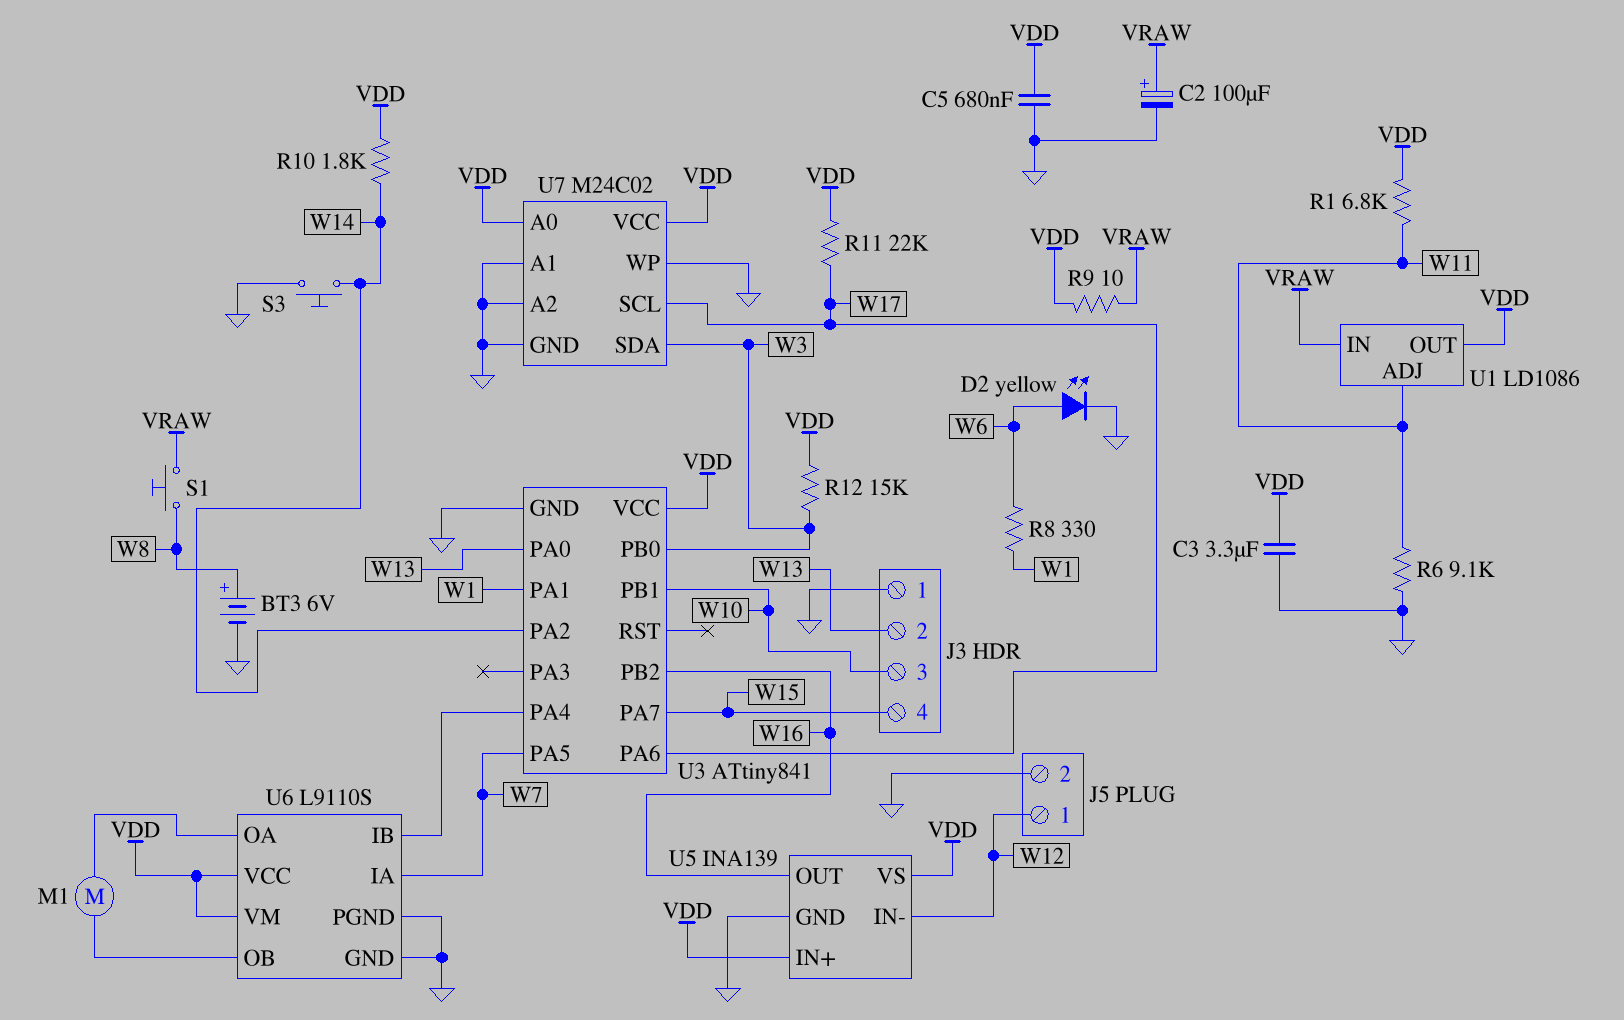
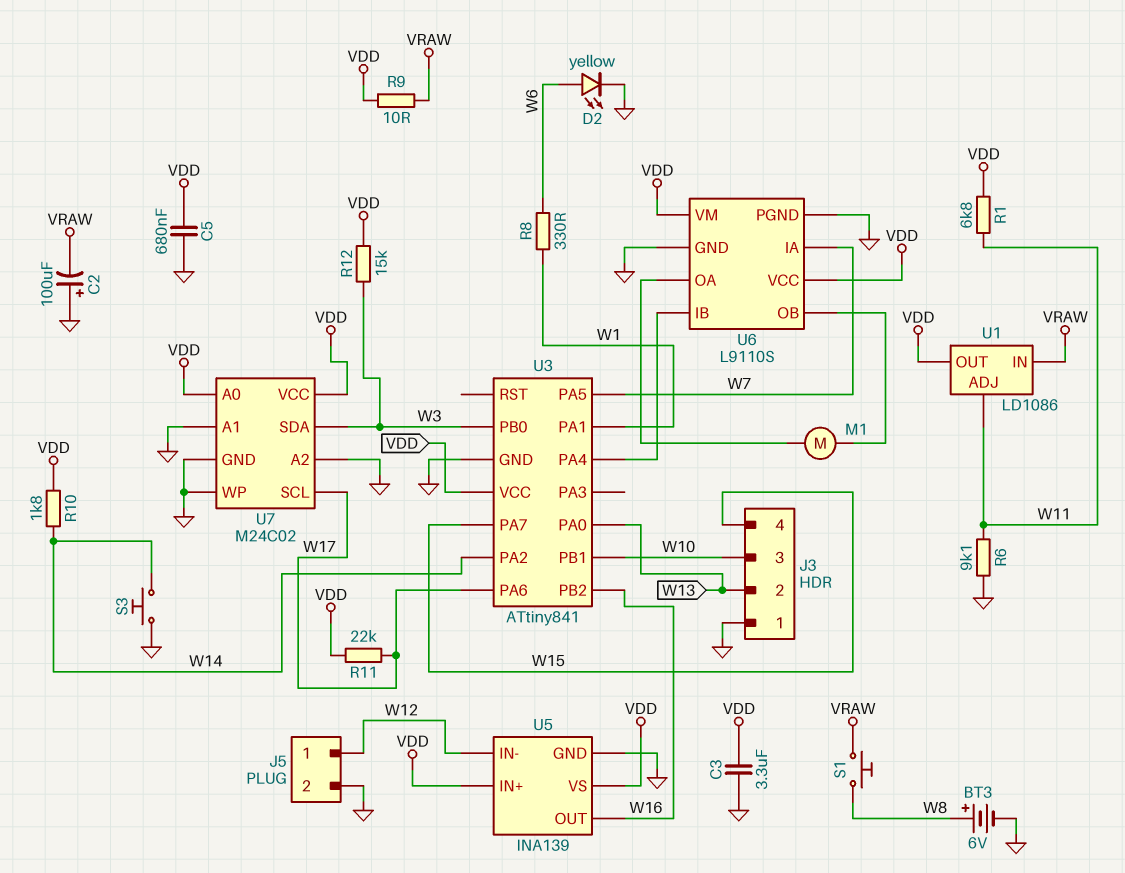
C2: 100uF (plus VRAW, minus GND) -> 100uF (plus GND, minus VRAW)

